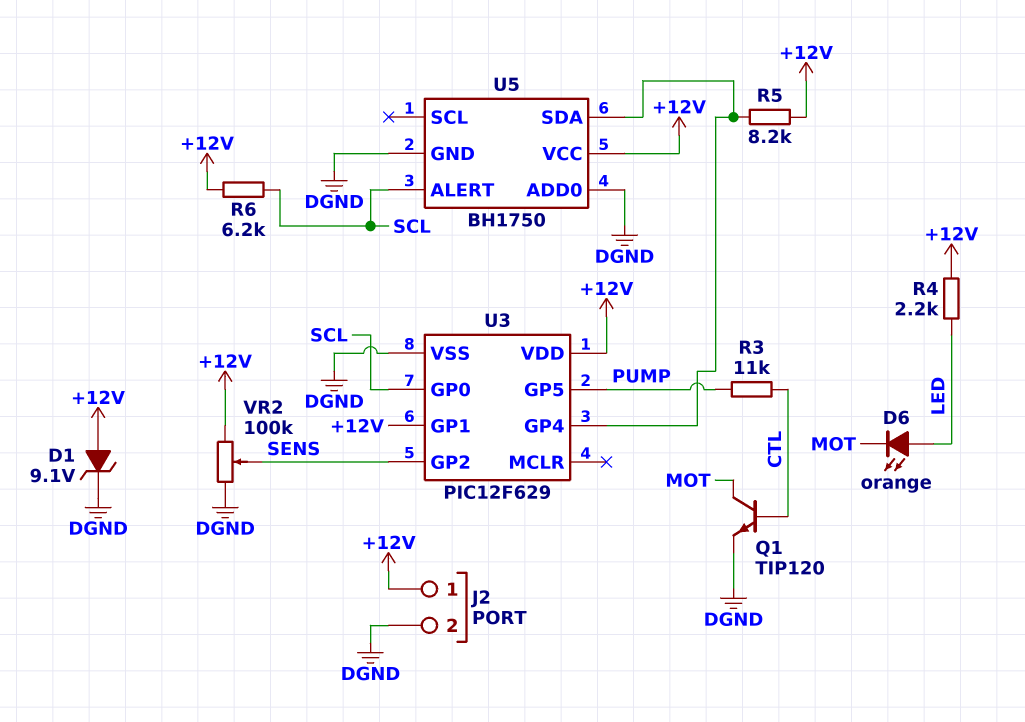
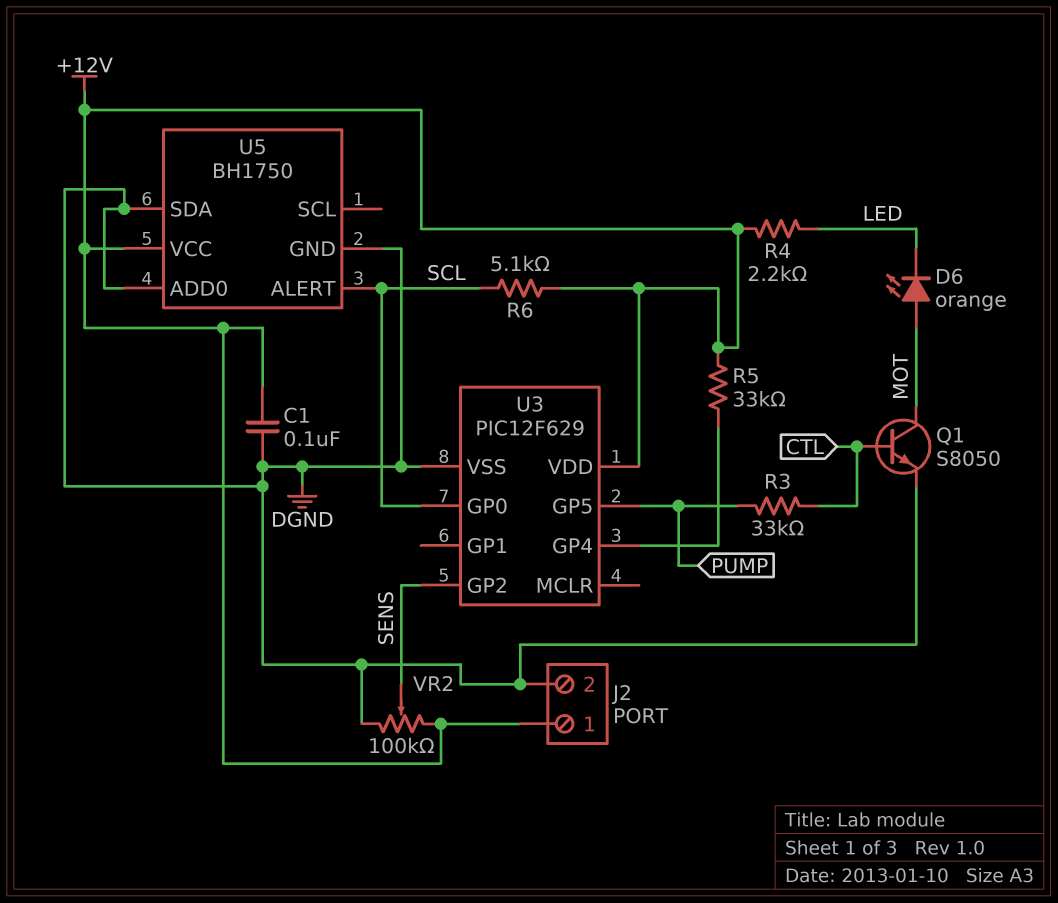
C1: none -> 100nF (+12V, DGND)
D1: zener 9.1V (A +12V, K DGND) -> none
D6: LED orange (A LED, K MOT) -> LED orange (A MOT, K LED)
Q1: NPN TIP120 (B CTL, C MOT, E DGND) -> NPN S8050 (B CTL, C MOT, E DGND)
R3: 11k (CTL, PUMP) -> 33k (CTL, PUMP)
R5: 8.2k (+12V, U3/GP4) -> 33k (+12V, U3/GP4)
R6: 6.2k (+12V, SCL) -> 5.1k (+12V, SCL)
U3 pin GP1: +12V -> none
U5 pin SDA: U3/GP4 -> DGND

